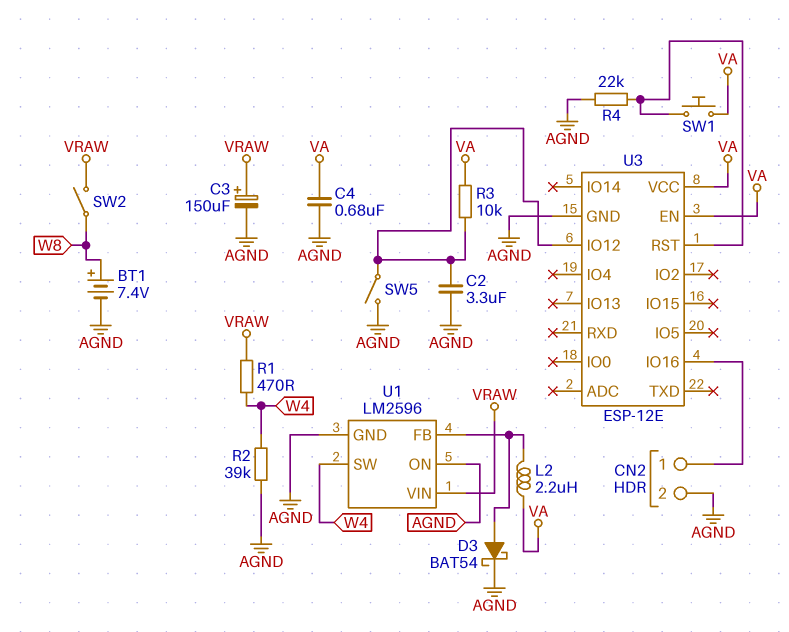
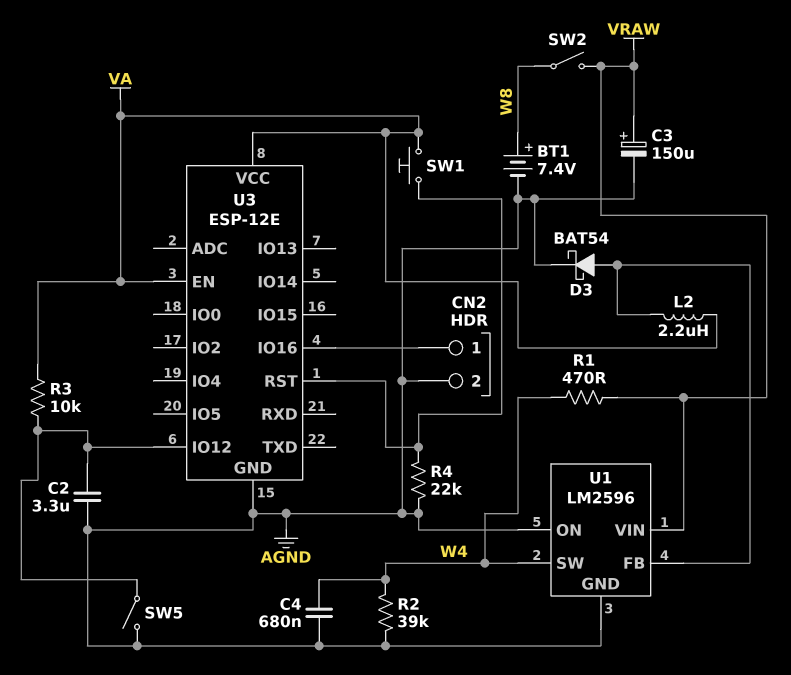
C4: 680nF (AGND, VA) -> 680nF (AGND, W4)

